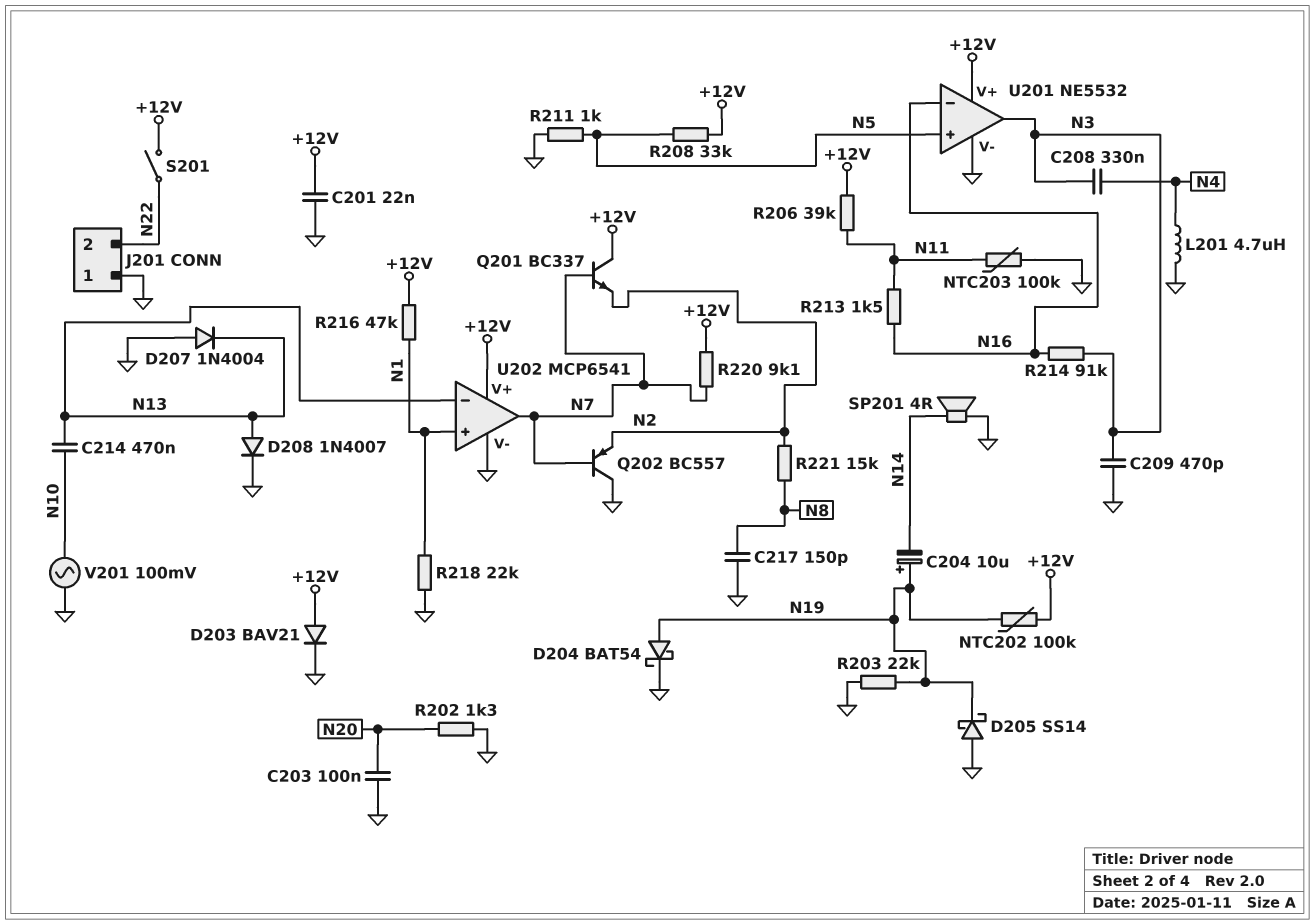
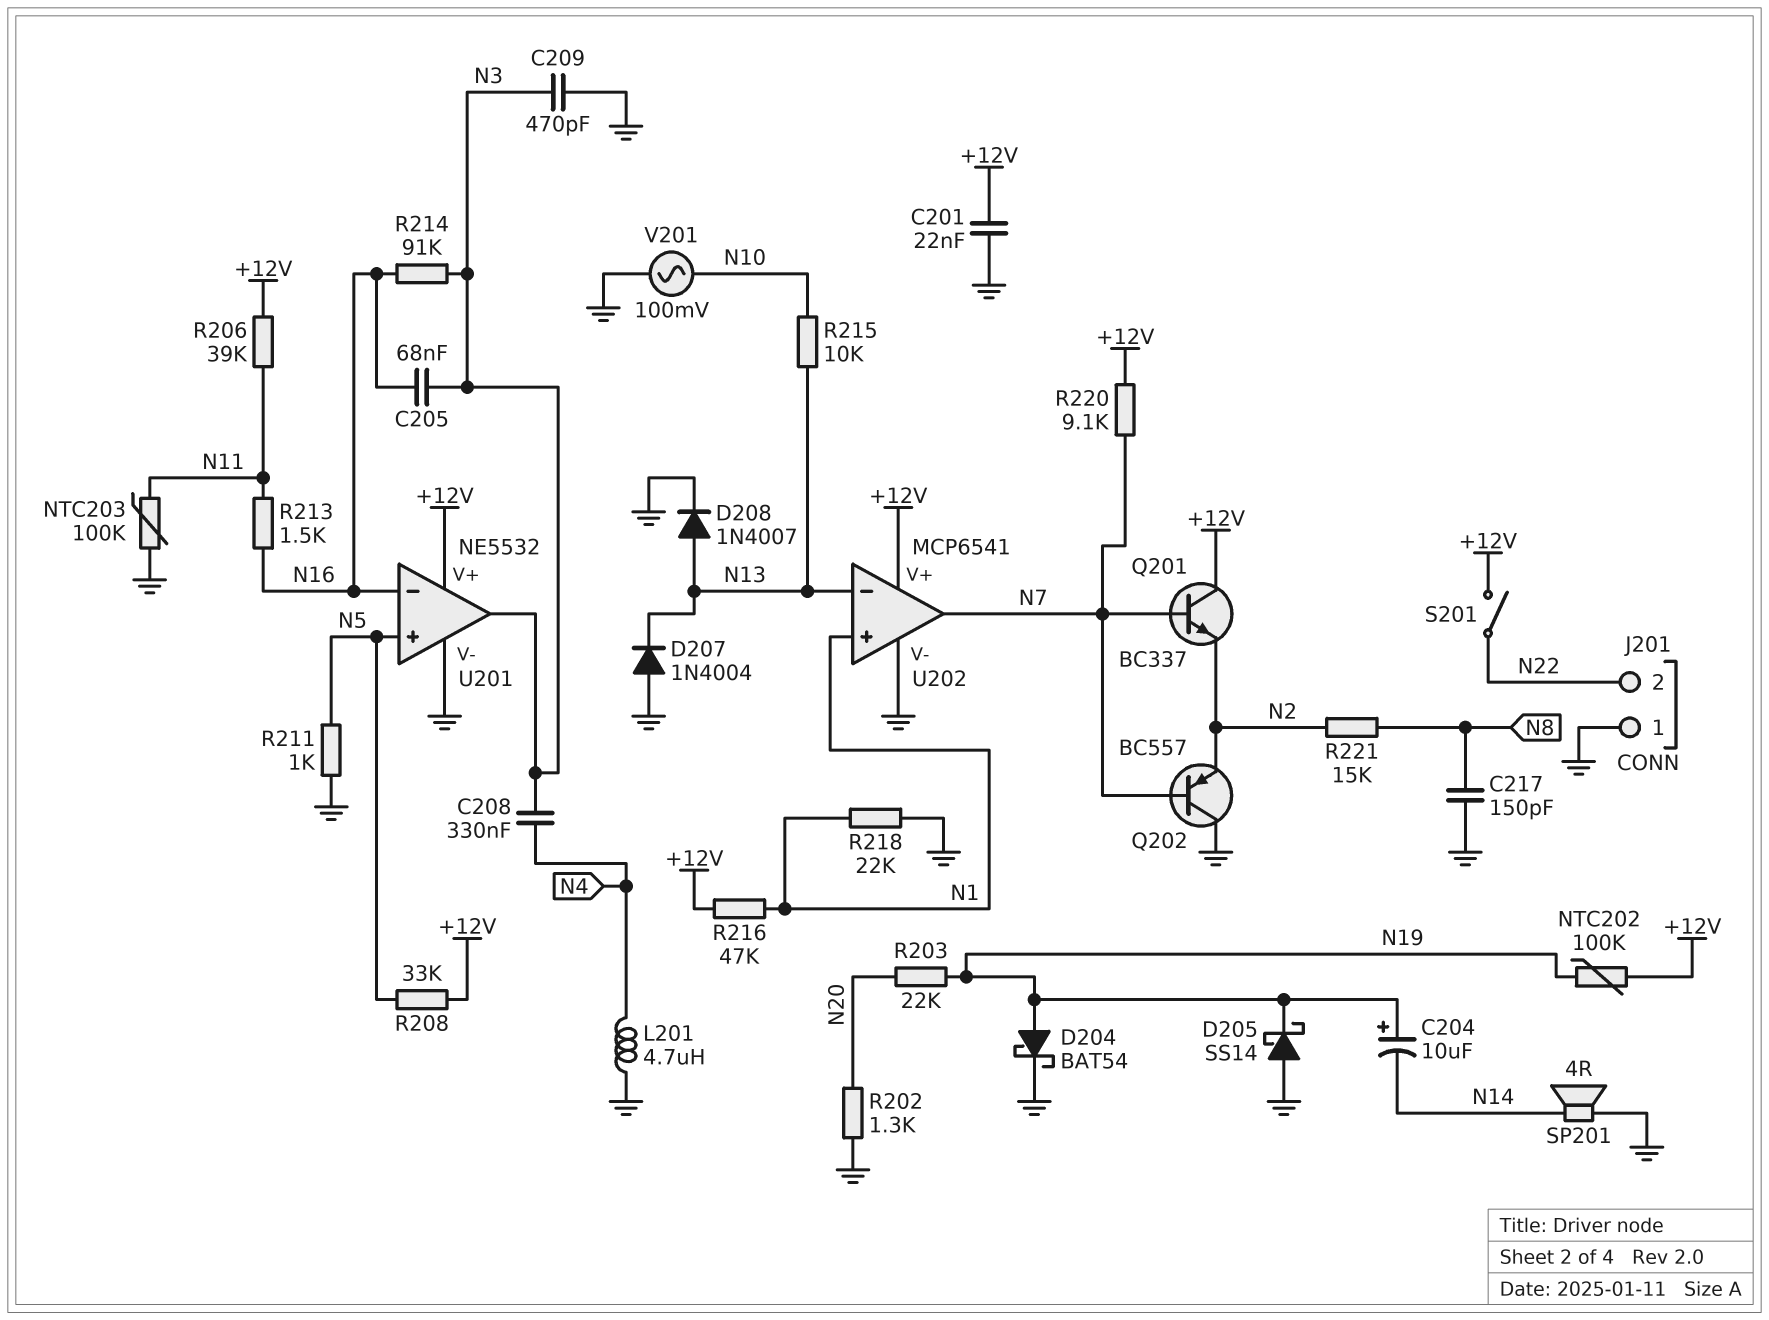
C203: 100nF (GND, N20) -> none
C205: none -> 68nF (N3, N16)
C214: 470nF (N10, N13) -> none
D203: diode BAV21 (A +12V, K GND) -> none
R203: 22k (GND, N19) -> 22k (N19, N20)
R215: none -> 10k (N10, N13)

